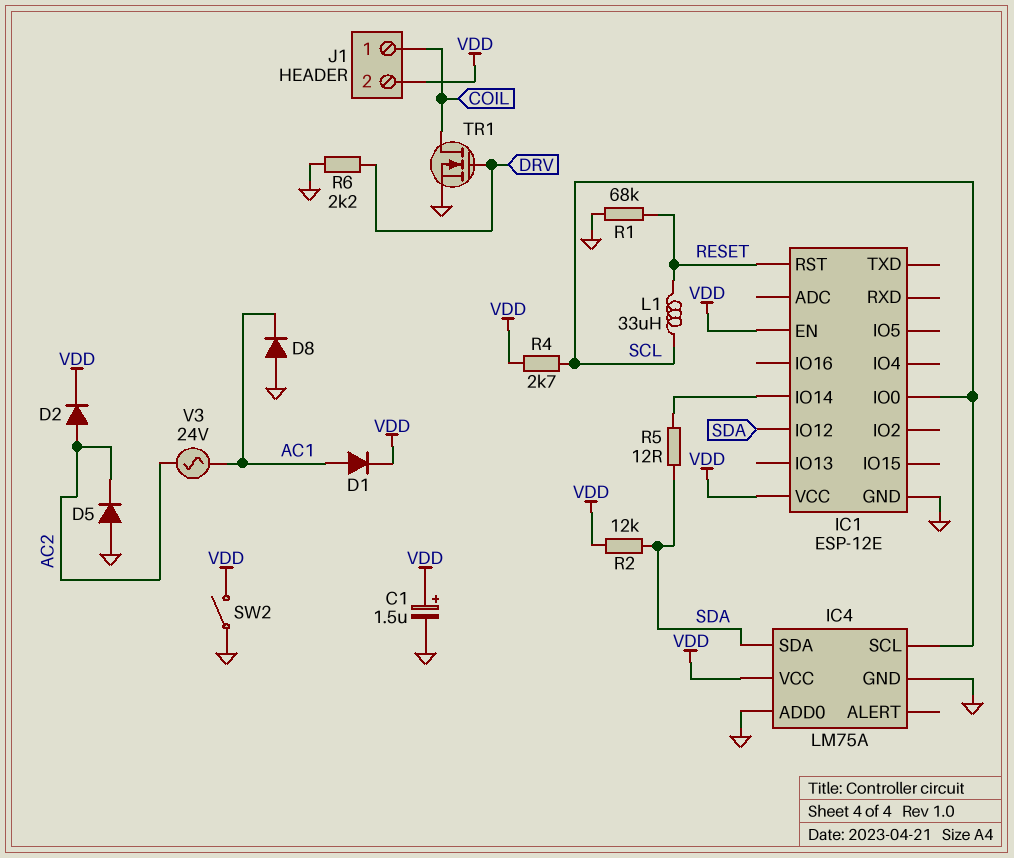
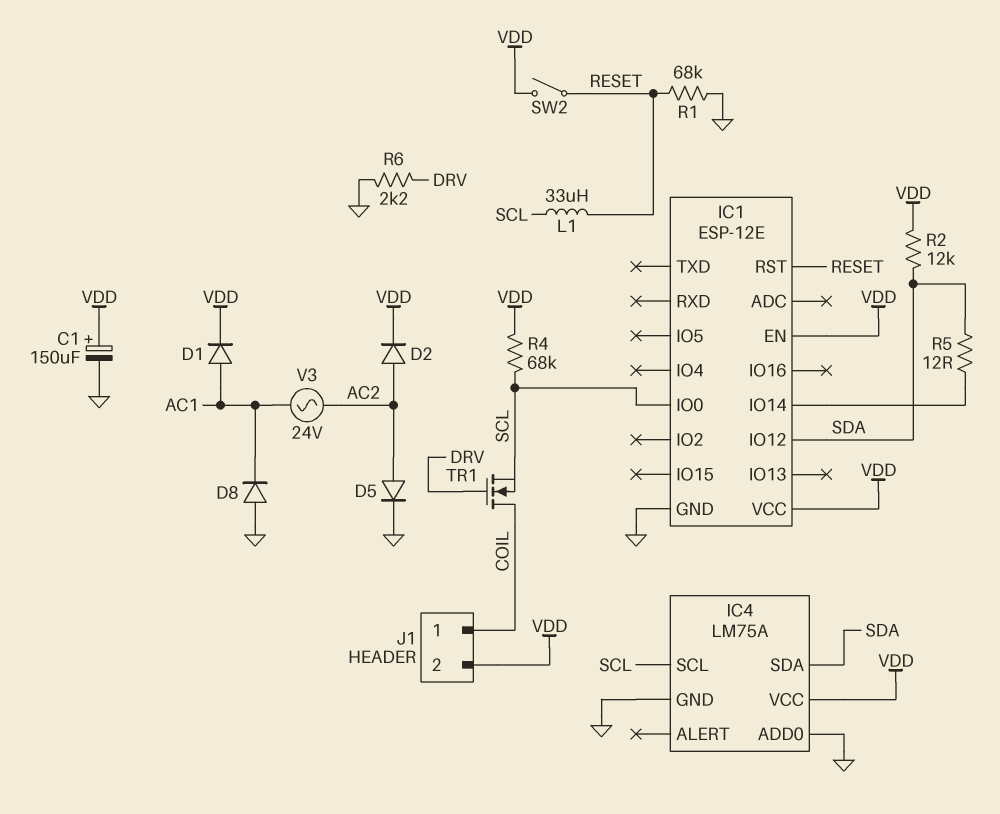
C1: 1.5uF (plus VDD, minus GND) -> 150uF (plus VDD, minus GND)
D5: diode (A GND, K AC2) -> diode (A AC2, K GND)
R4: 2.7k (SCL, VDD) -> 68k (SCL, VDD)
SW2: switch (GND, VDD) -> switch (RESET, VDD)
TR1: NMOS (G DRV, D COIL, S GND) -> NMOS (G DRV, D COIL, S SCL)

